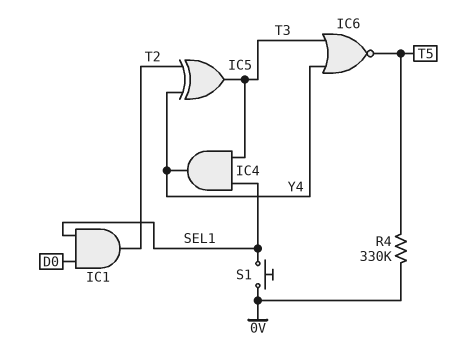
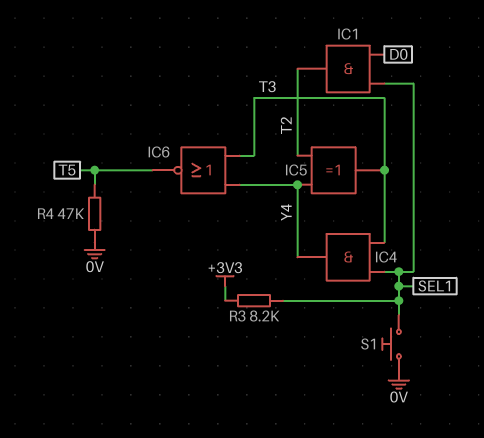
R3: none -> 8.2k (+3V3, SEL1)
R4: 330k (0V, T5) -> 47k (0V, T5)

